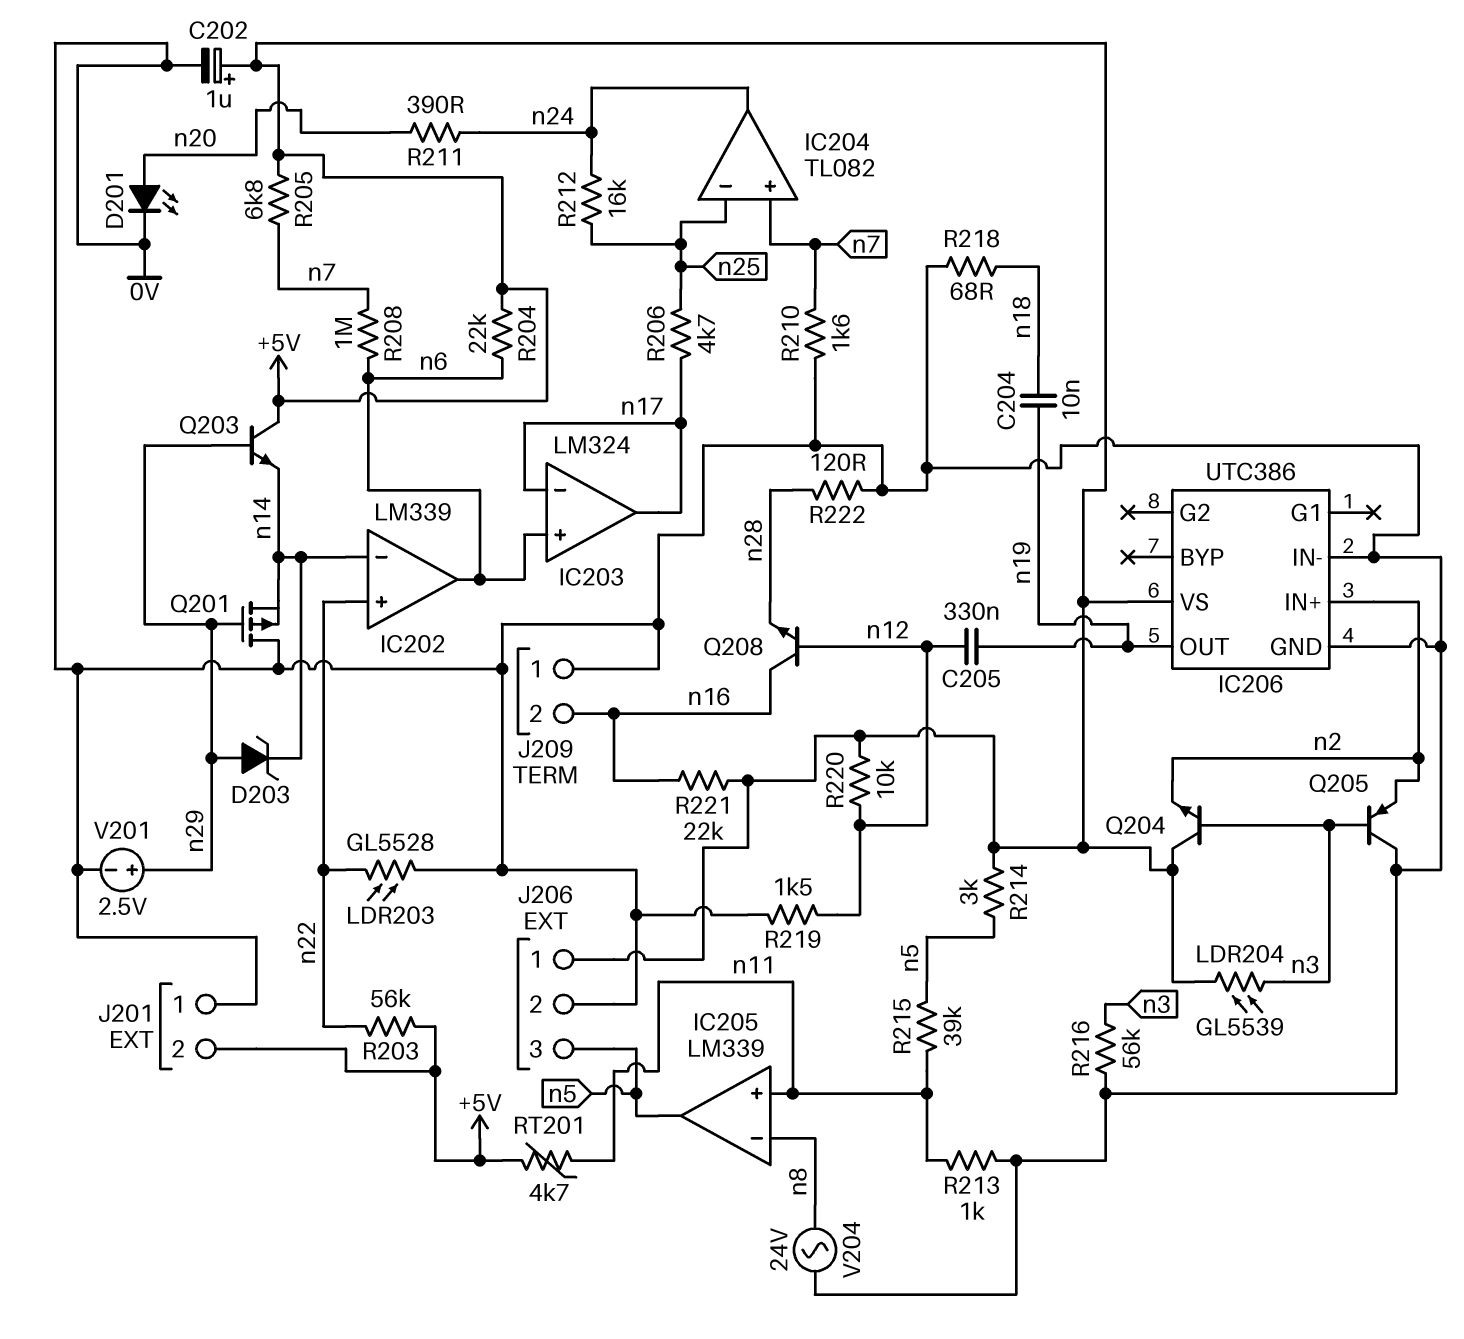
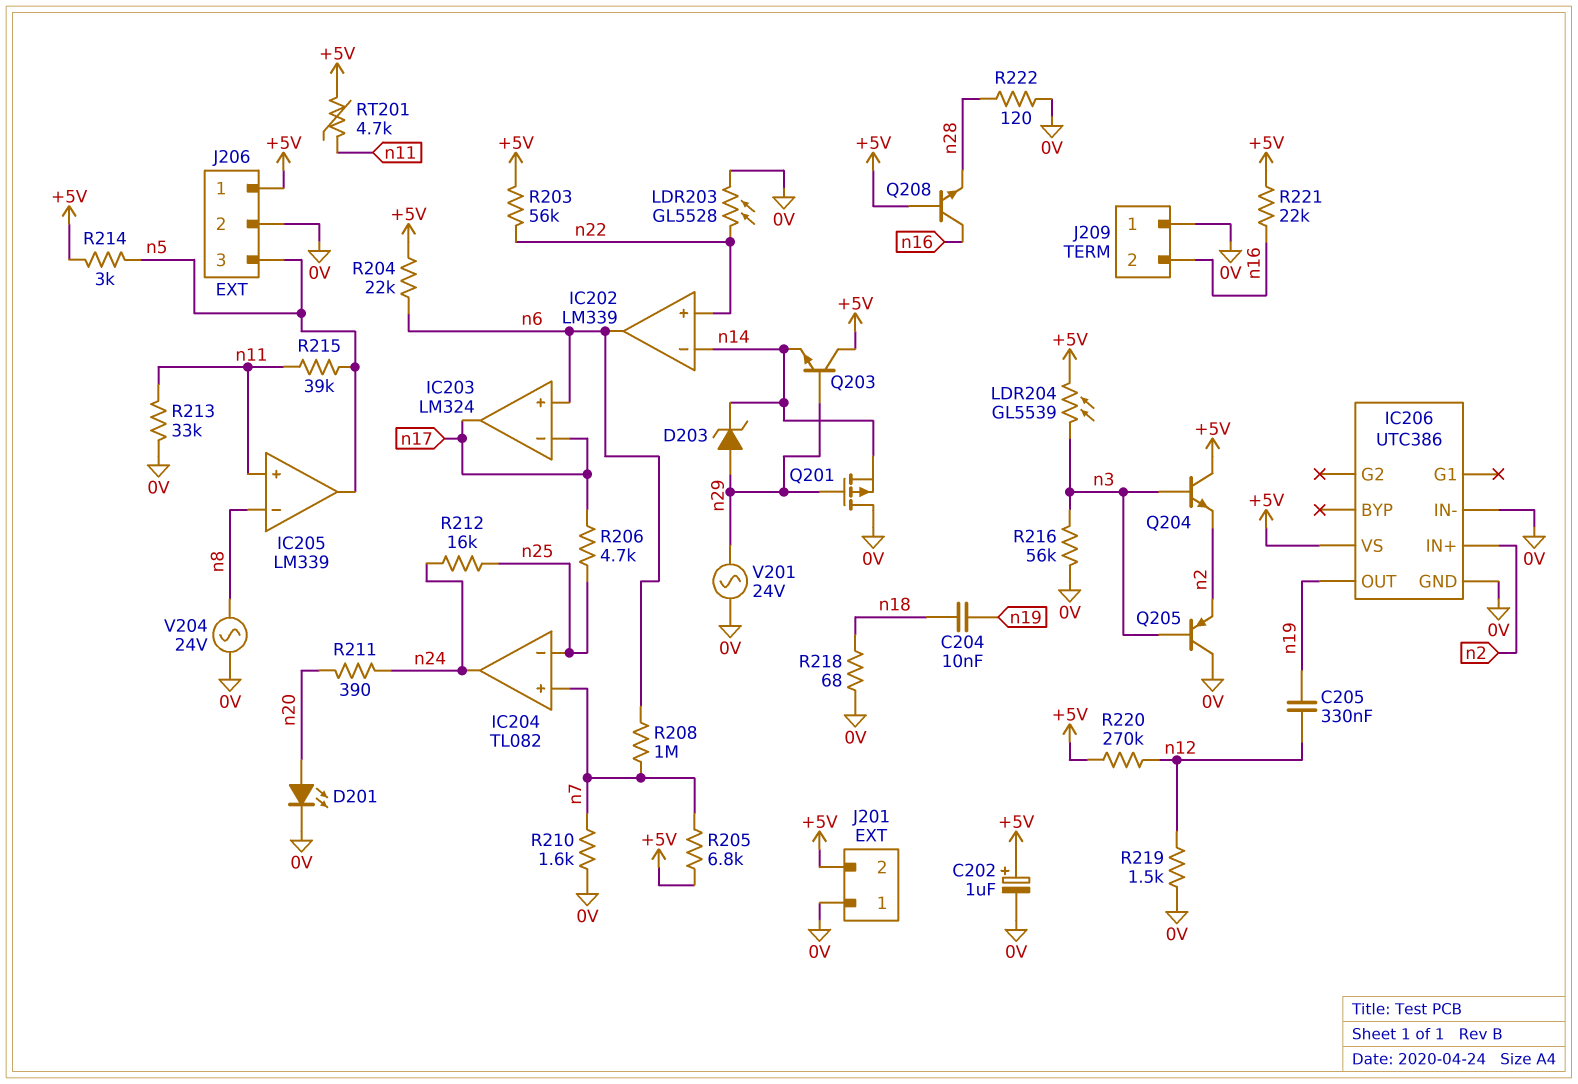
Q208: NPN (B n12, C n16, E n28) -> NPN (B +5V, C n16, E n28)
R213: 1k (0V, n11) -> 33k (0V, n11)
R220: 10k (+5V, n12) -> 270k (+5V, n12)
V201: 2.5V (plus n29, minus 0V) -> AC 24V (0V, n29)

